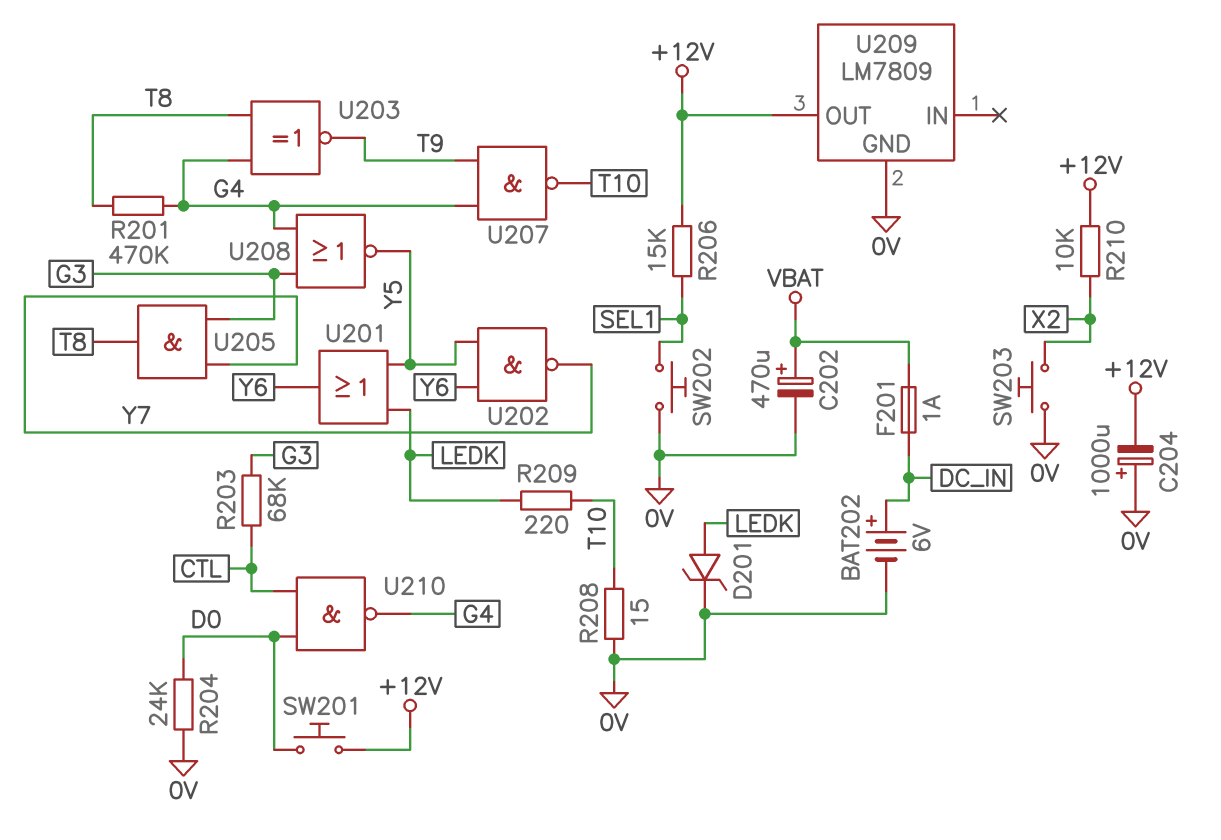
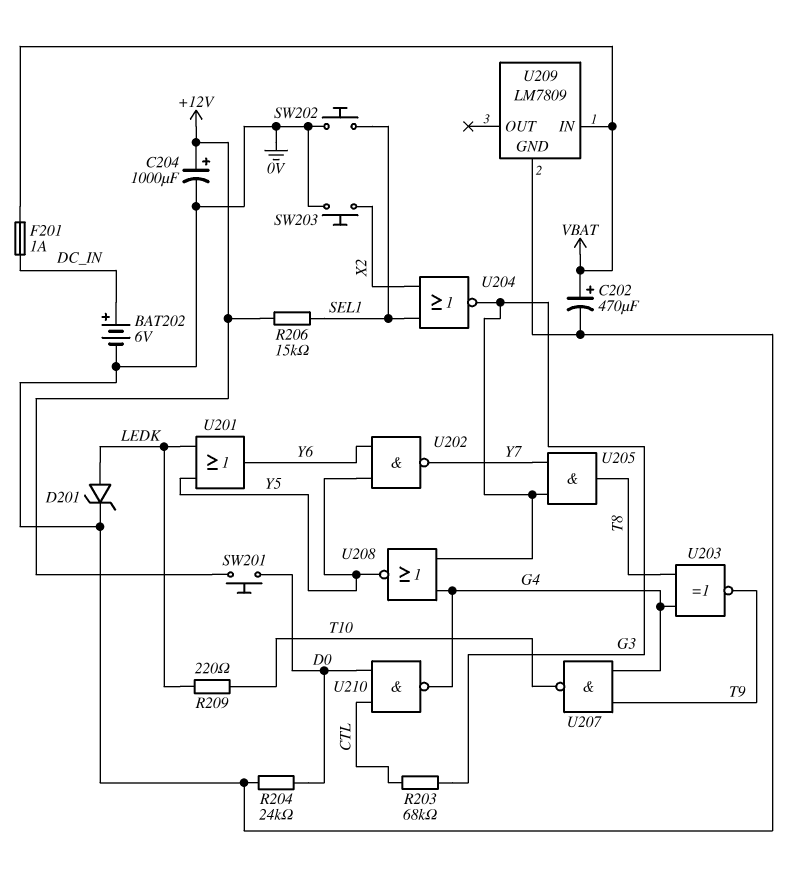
C204: 1000uF (plus 0V, minus +12V) -> 1000uF (plus +12V, minus 0V)
R201: 470k (G4, T8) -> none
R208: 15 (0V, T10) -> none
R210: 10k (+12V, X2) -> none
U204: none -> NOR (in SEL1, in X2, out G3)
U209 pin IN: none -> VBAT
U209 pin OUT: +12V -> none

